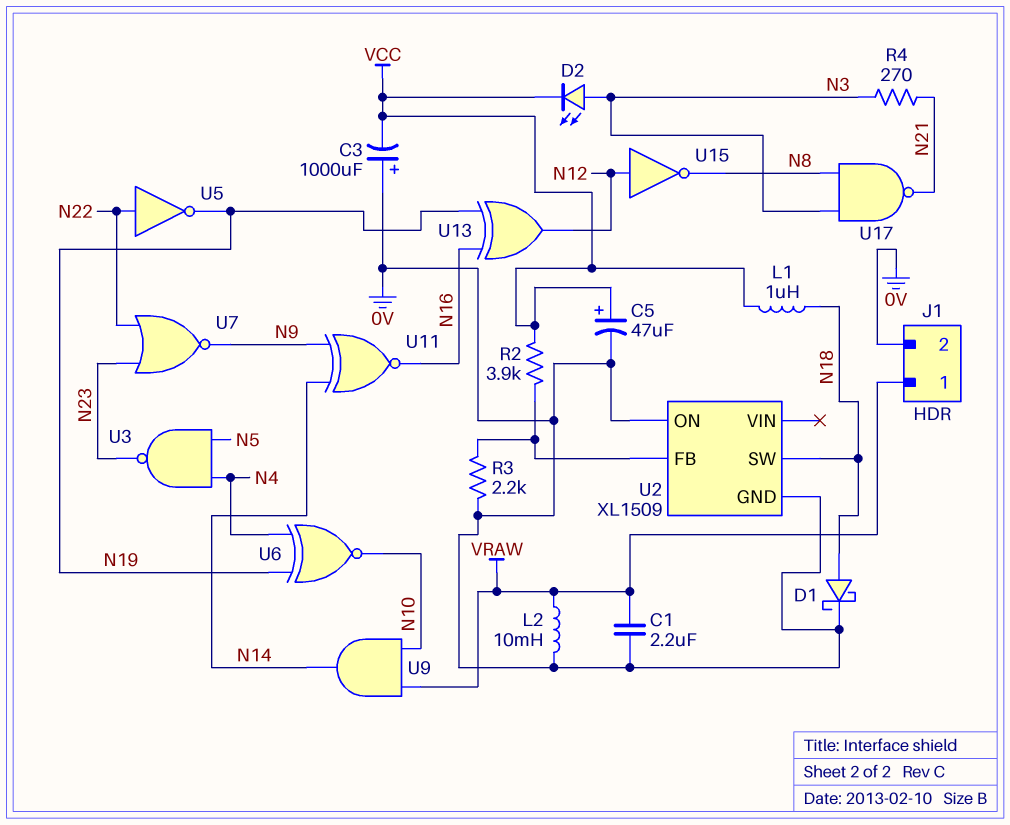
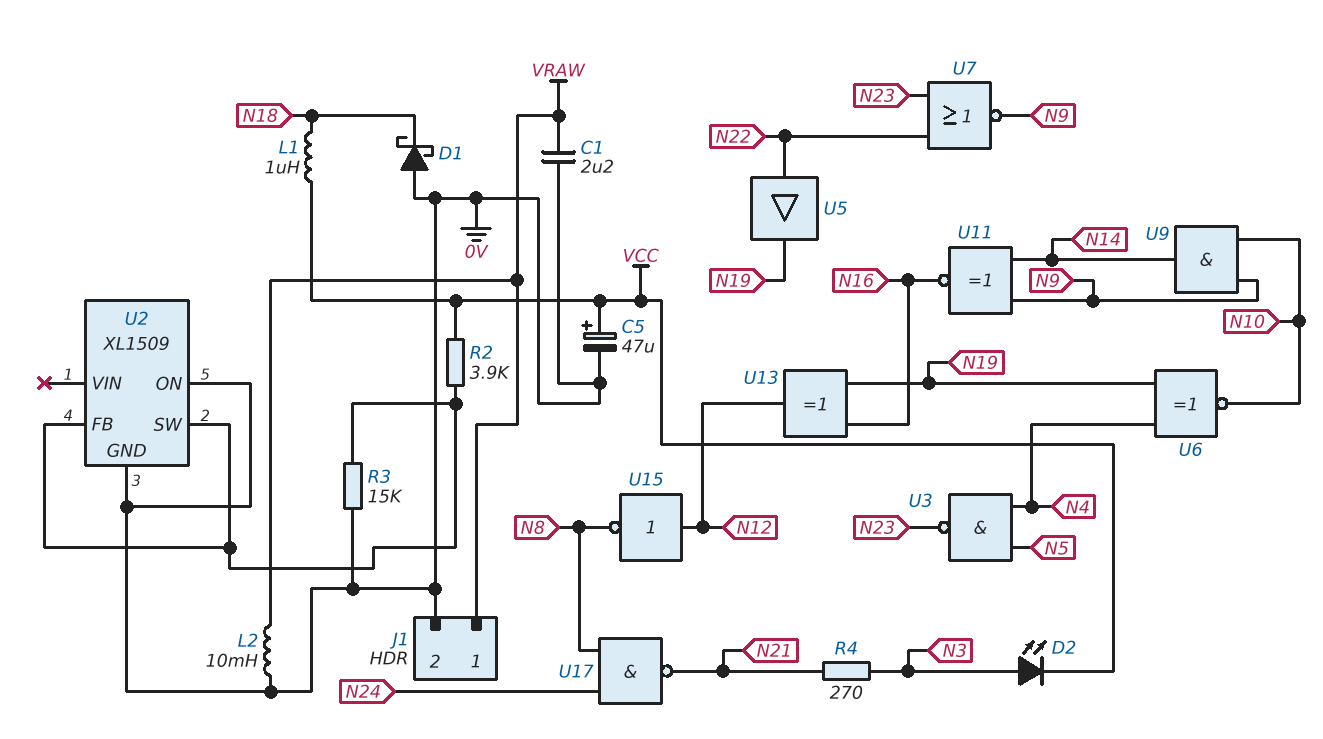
C3: 1000uF (plus 0V, minus VCC) -> none
D1: schottky (A N18, K 0V) -> schottky (A 0V, K N18)
R3: 2.2k (0V, U2/FB) -> 15k (0V, U2/FB)
U2 pin SW: N18 -> U2/FB
U5: NOT (in N22, out N19) -> buffer (in N22, out N19)
U9: AND (in N10, in VRAW, out N14) -> AND (in N9, in N10, out N14)
U17: NAND (in N3, in N8, out N21) -> NAND (in N8, in N24, out N21)

